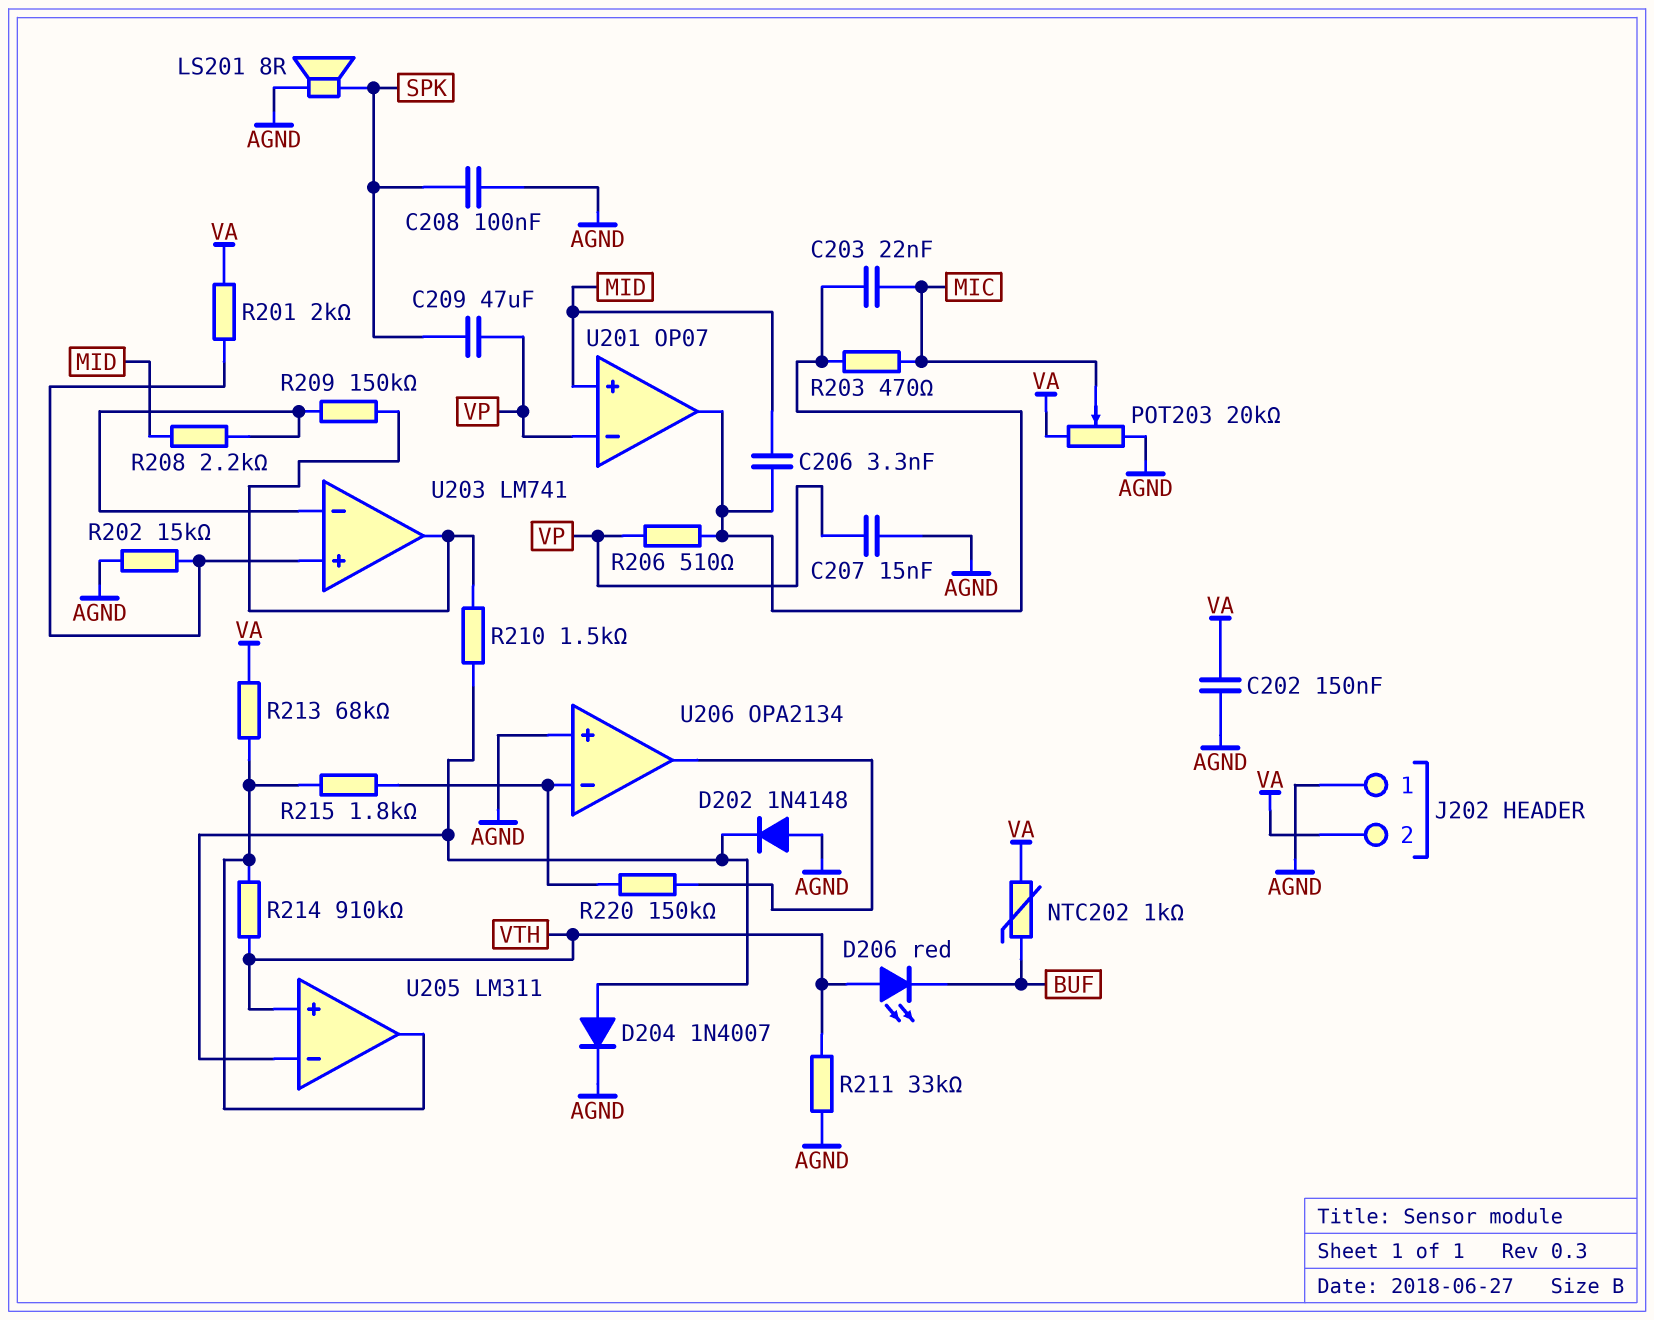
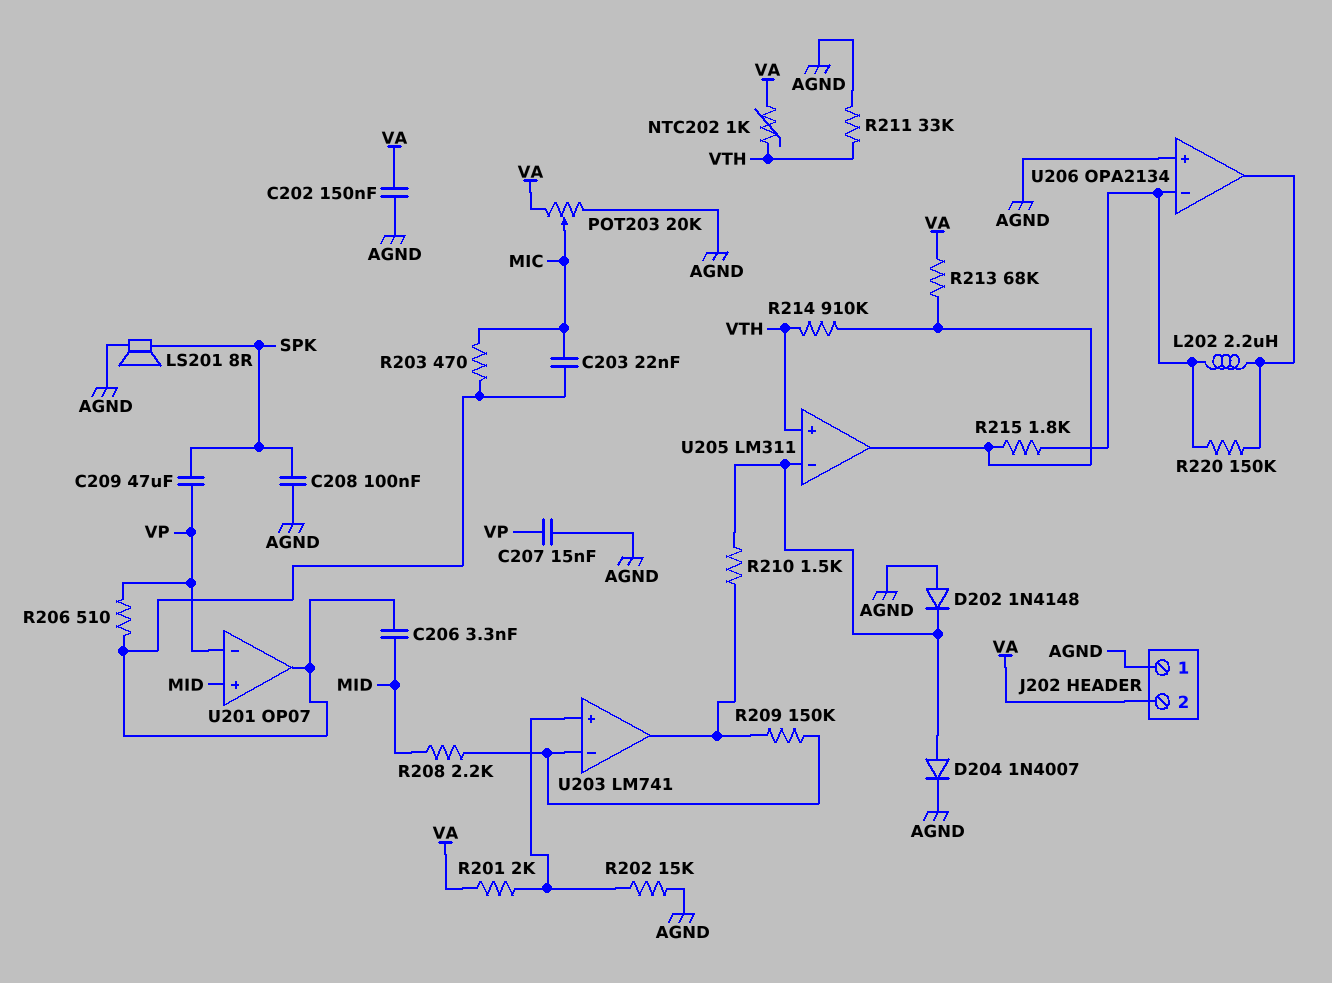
D206: LED red (A VTH, K BUF) -> none
L202: none -> 2.2uH (U206/in-, U206/out)
NTC202: 1k (BUF, VA) -> 1k (VA, VTH)

